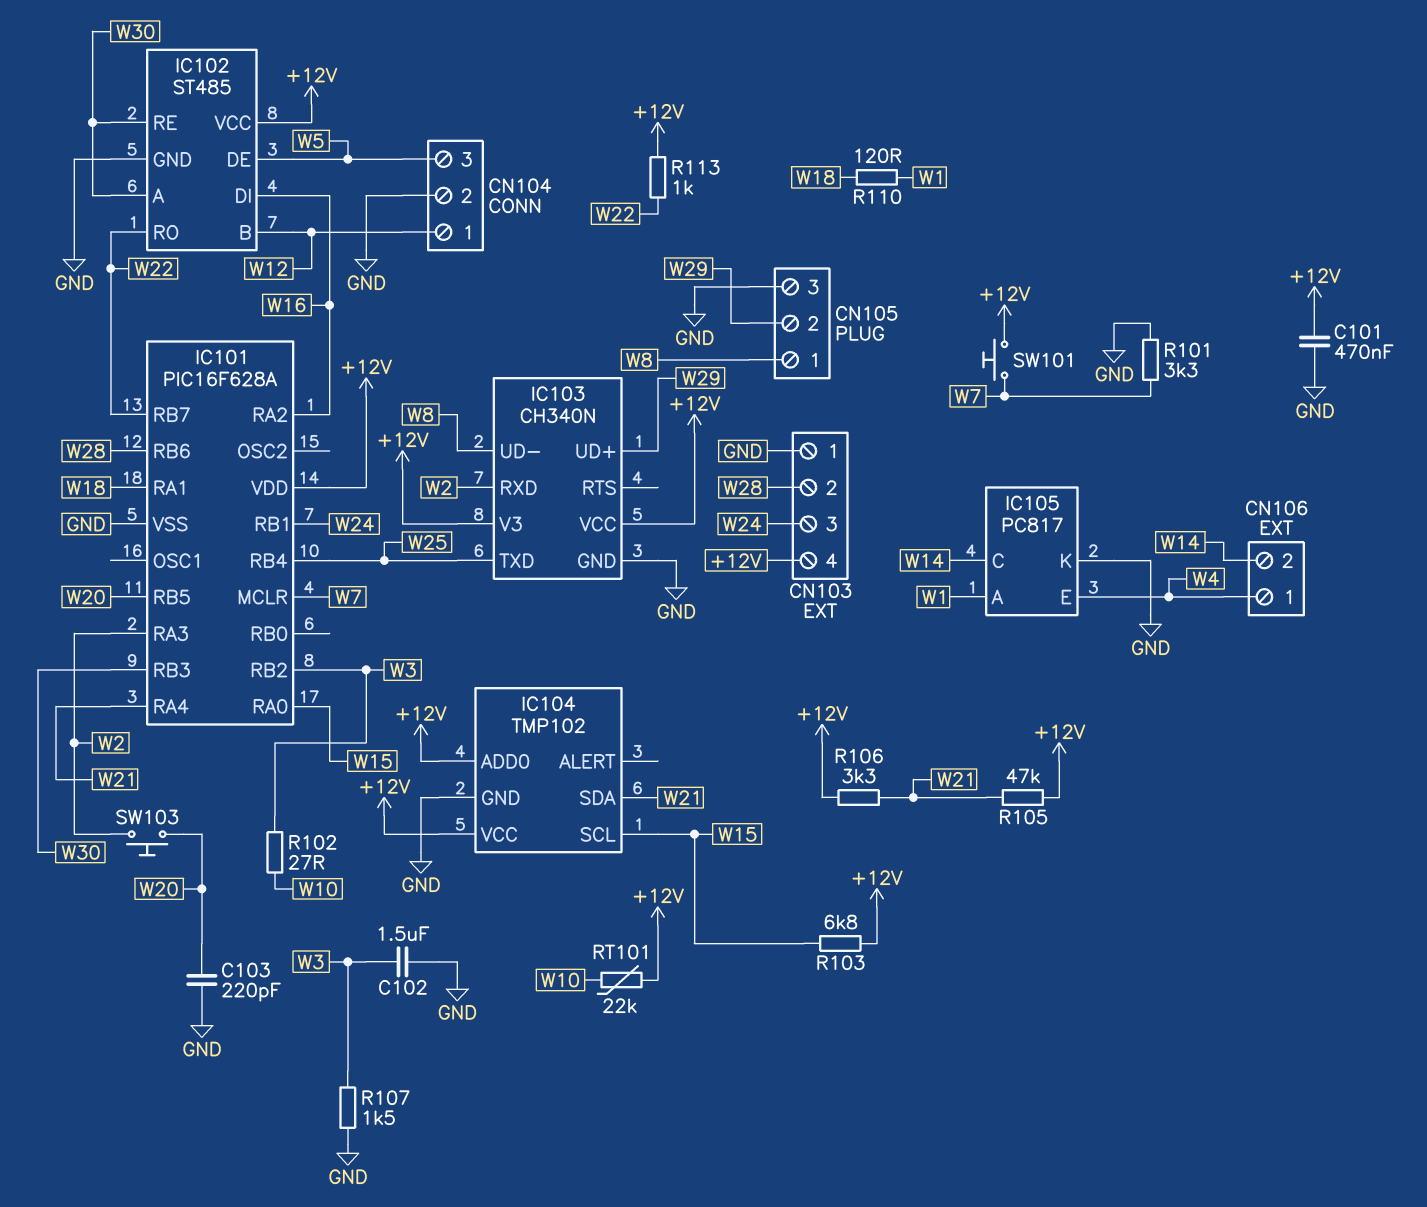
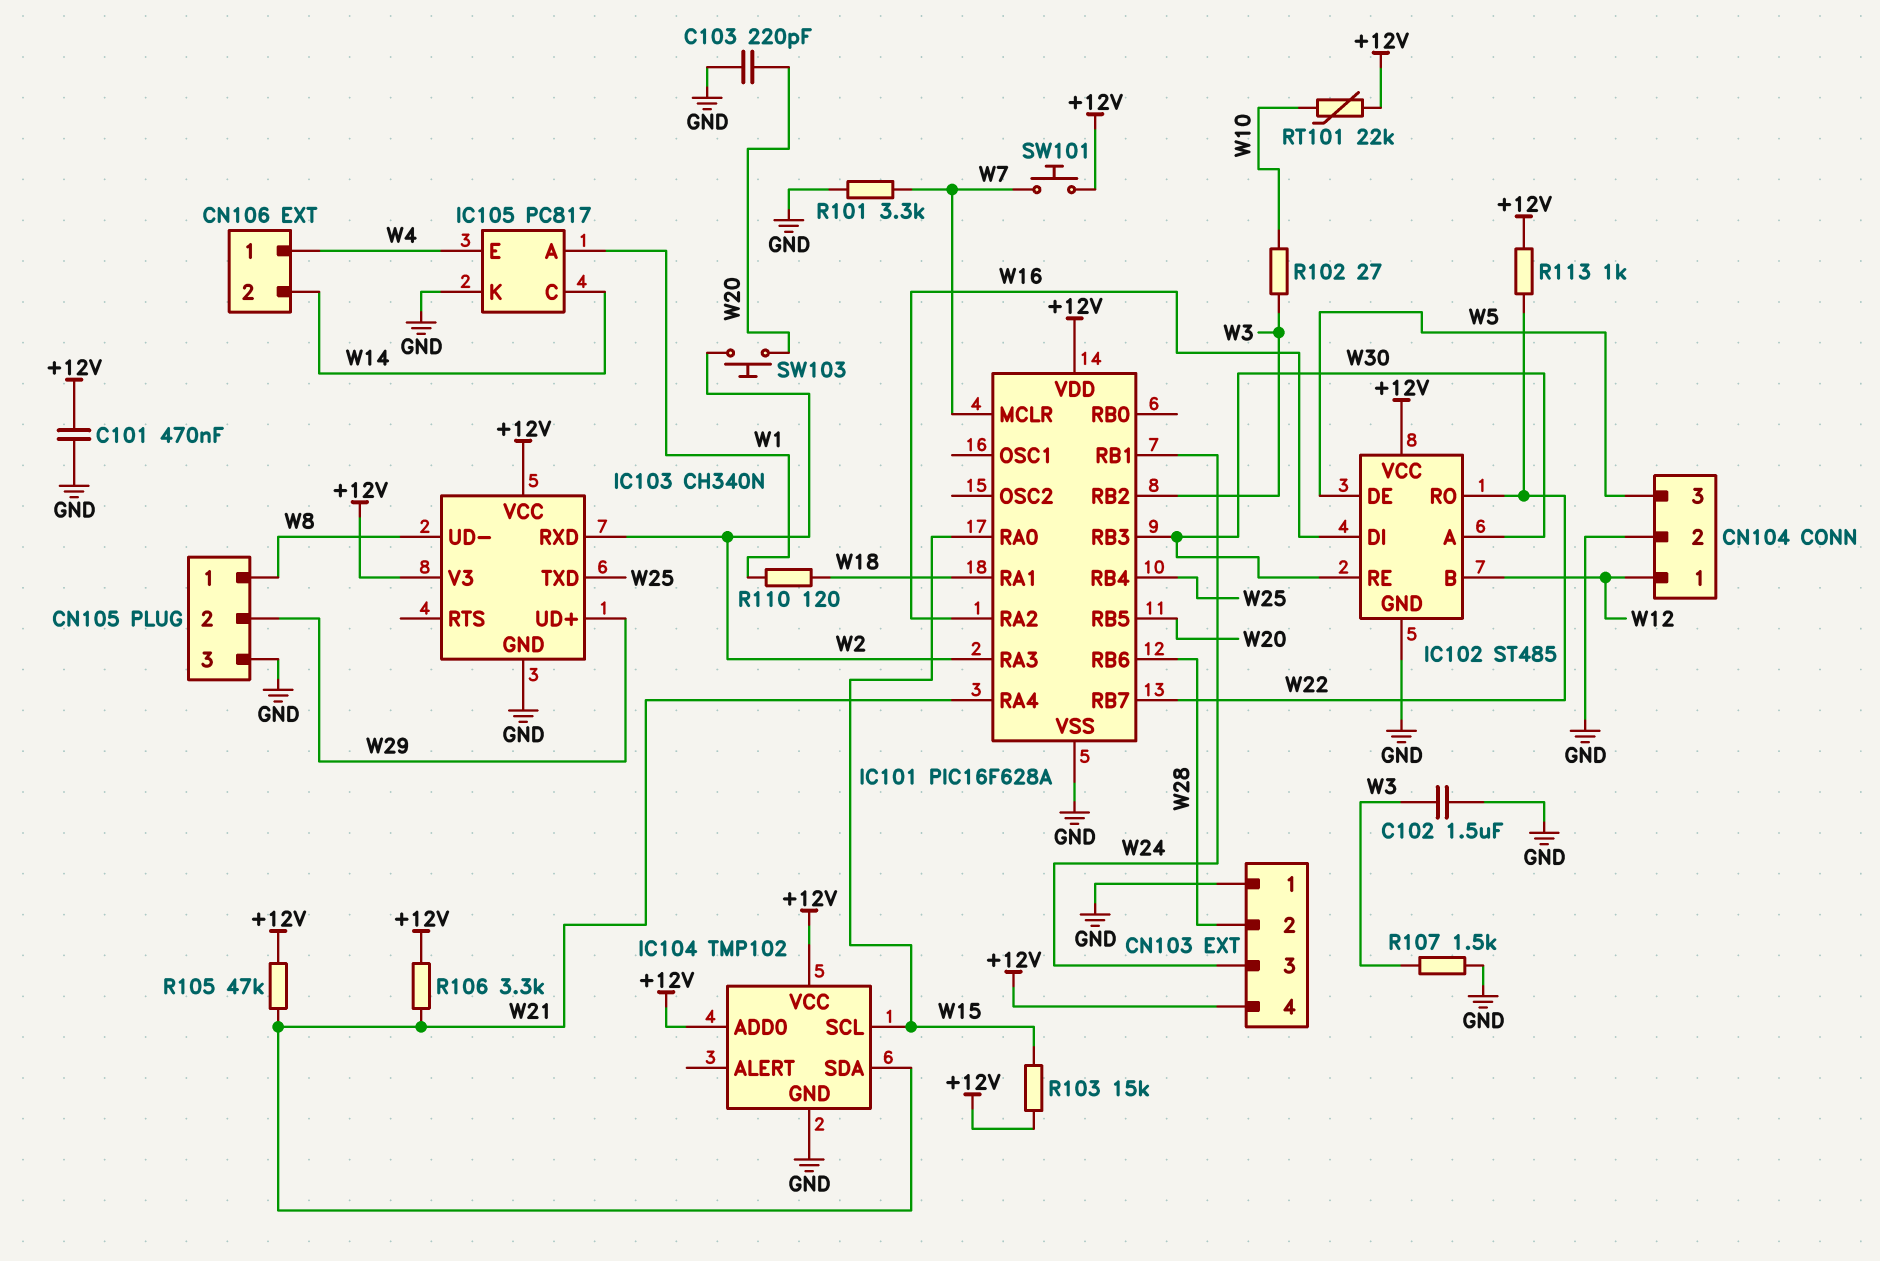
R103: 6.8k (+12V, W15) -> 15k (+12V, W15)

